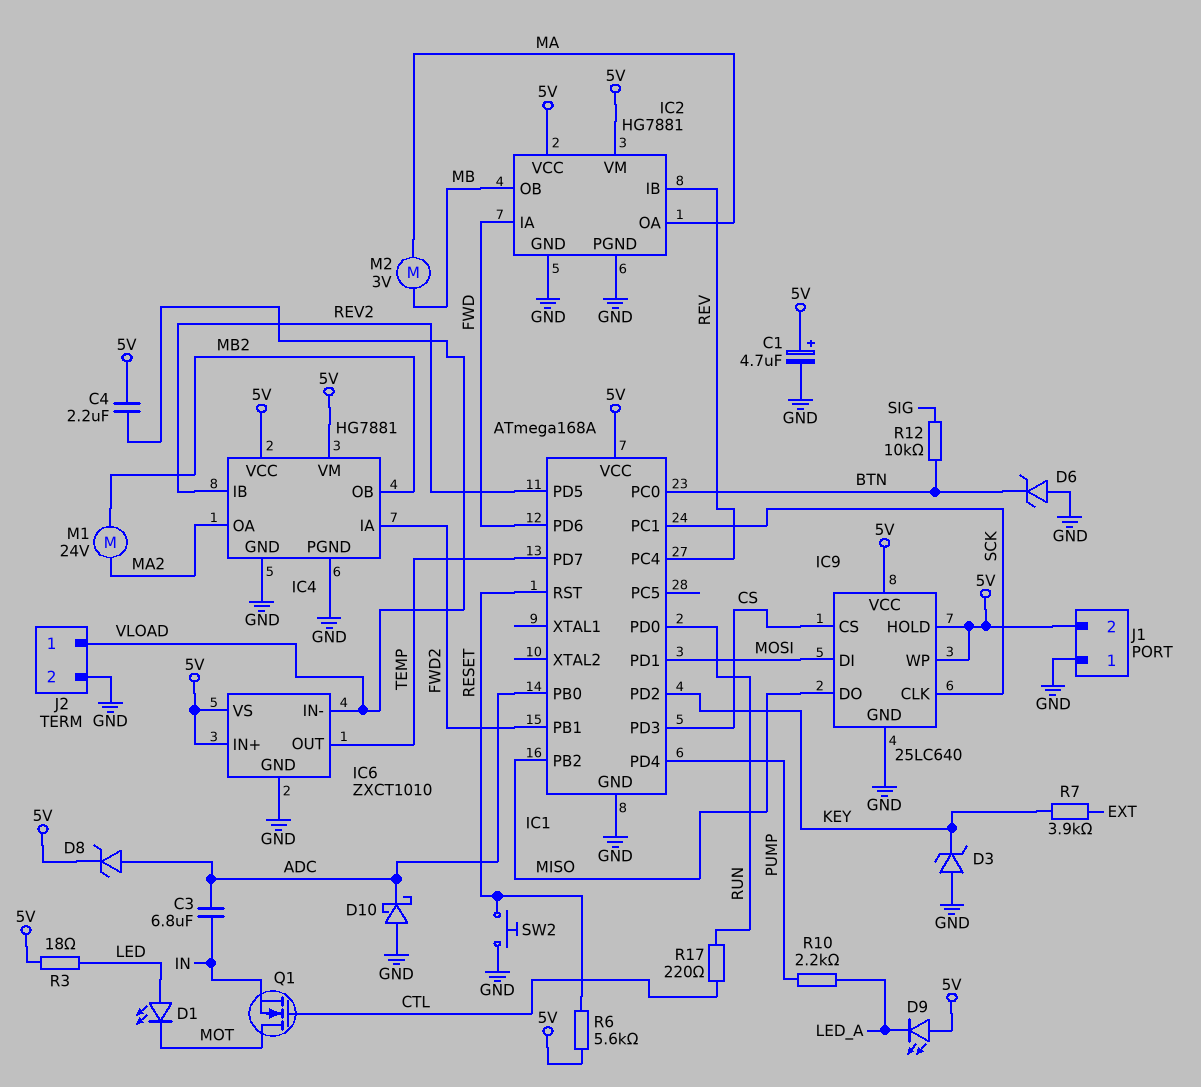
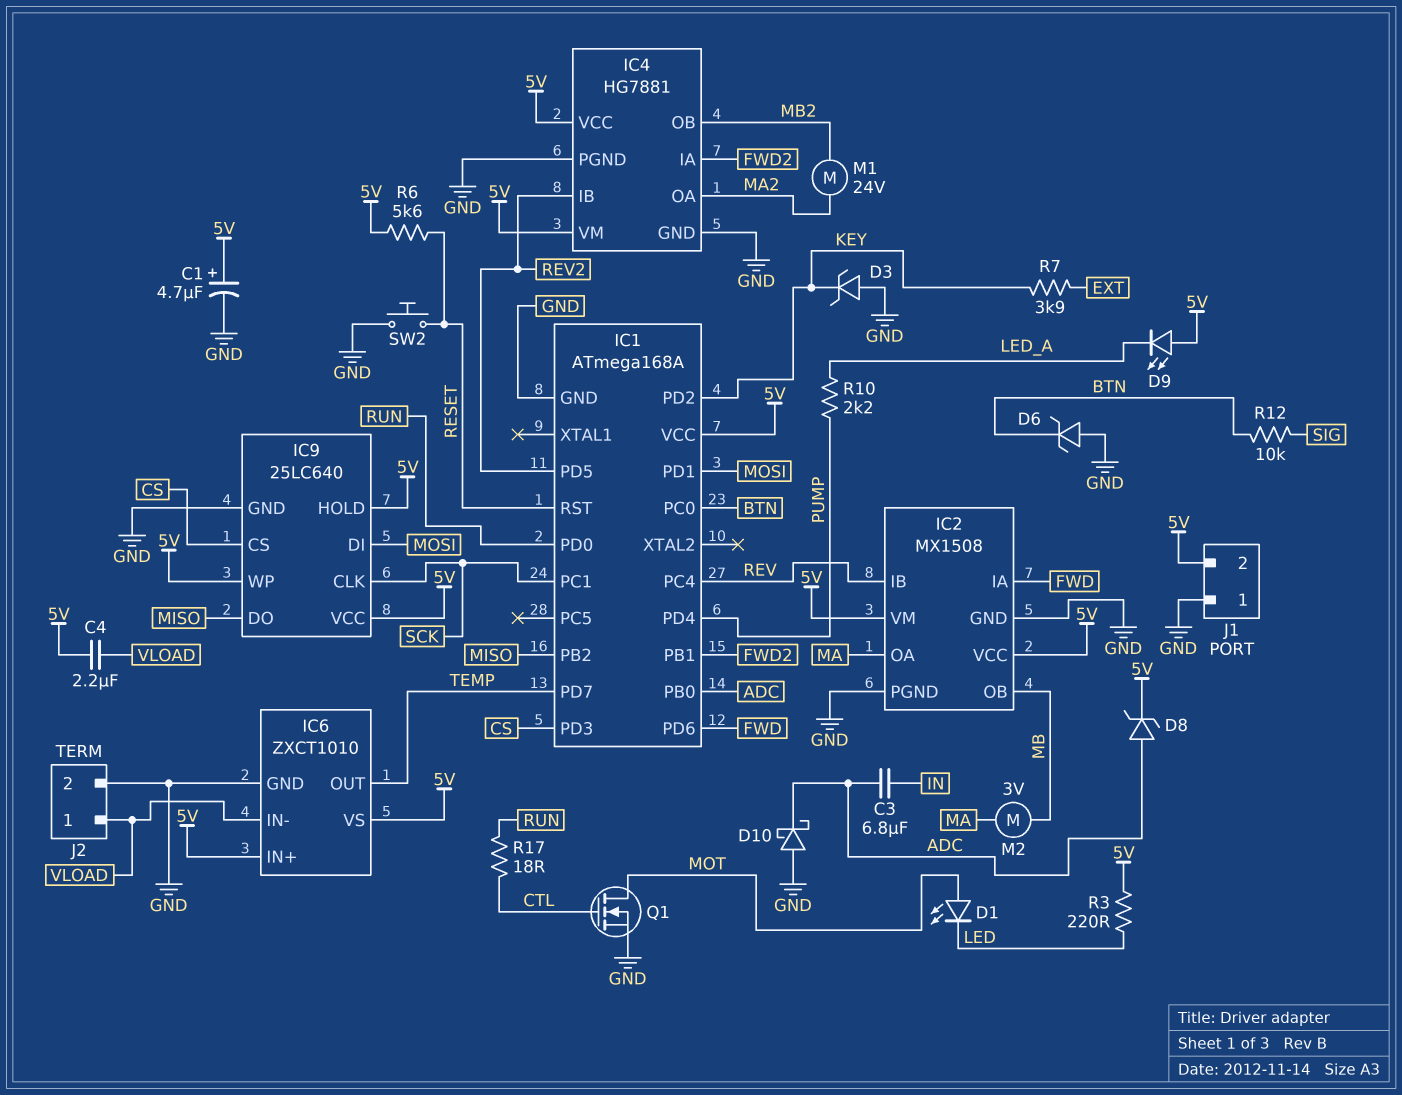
D1: LED (A LED, K MOT) -> LED (A MOT, K LED)
IC2: HG7881 -> MX1508
Q1: NMOS (G CTL, D MOT, S IN) -> NMOS (G CTL, D MOT, S GND)
R3: 18 (5V, LED) -> 220 (5V, LED)
R17: 220 (CTL, RUN) -> 18 (CTL, RUN)

